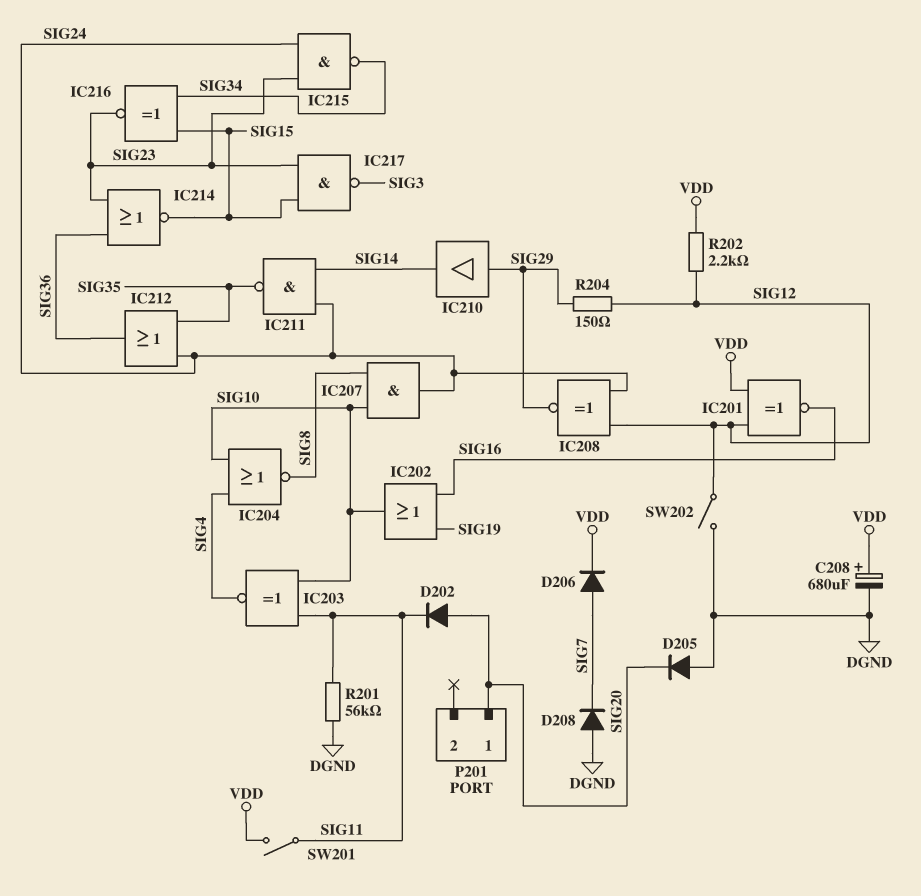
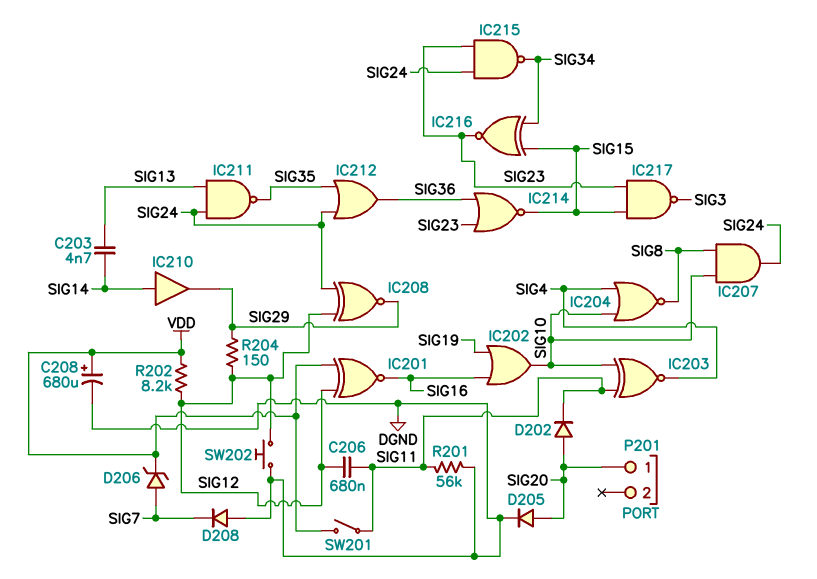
C203: none -> 4.7nF (SIG13, SIG14)
C206: none -> 680nF (SIG11, SIG12)
D205: diode (A DGND, K SIG20) -> diode (A SIG20, K DGND)
D206: diode (A SIG7, K VDD) -> zener (A SIG7, K VDD)
IC210: buffer (in SIG29, out SIG14) -> buffer (in SIG14, out SIG29)
IC211: NAND (in SIG14, in SIG24, out SIG35) -> NAND (in SIG13, in SIG24, out SIG35)
R202: 2.2k (SIG12, VDD) -> 8.2k (SIG12, VDD)
SW202: switch (DGND, SIG12) -> button (DGND, SIG12)

